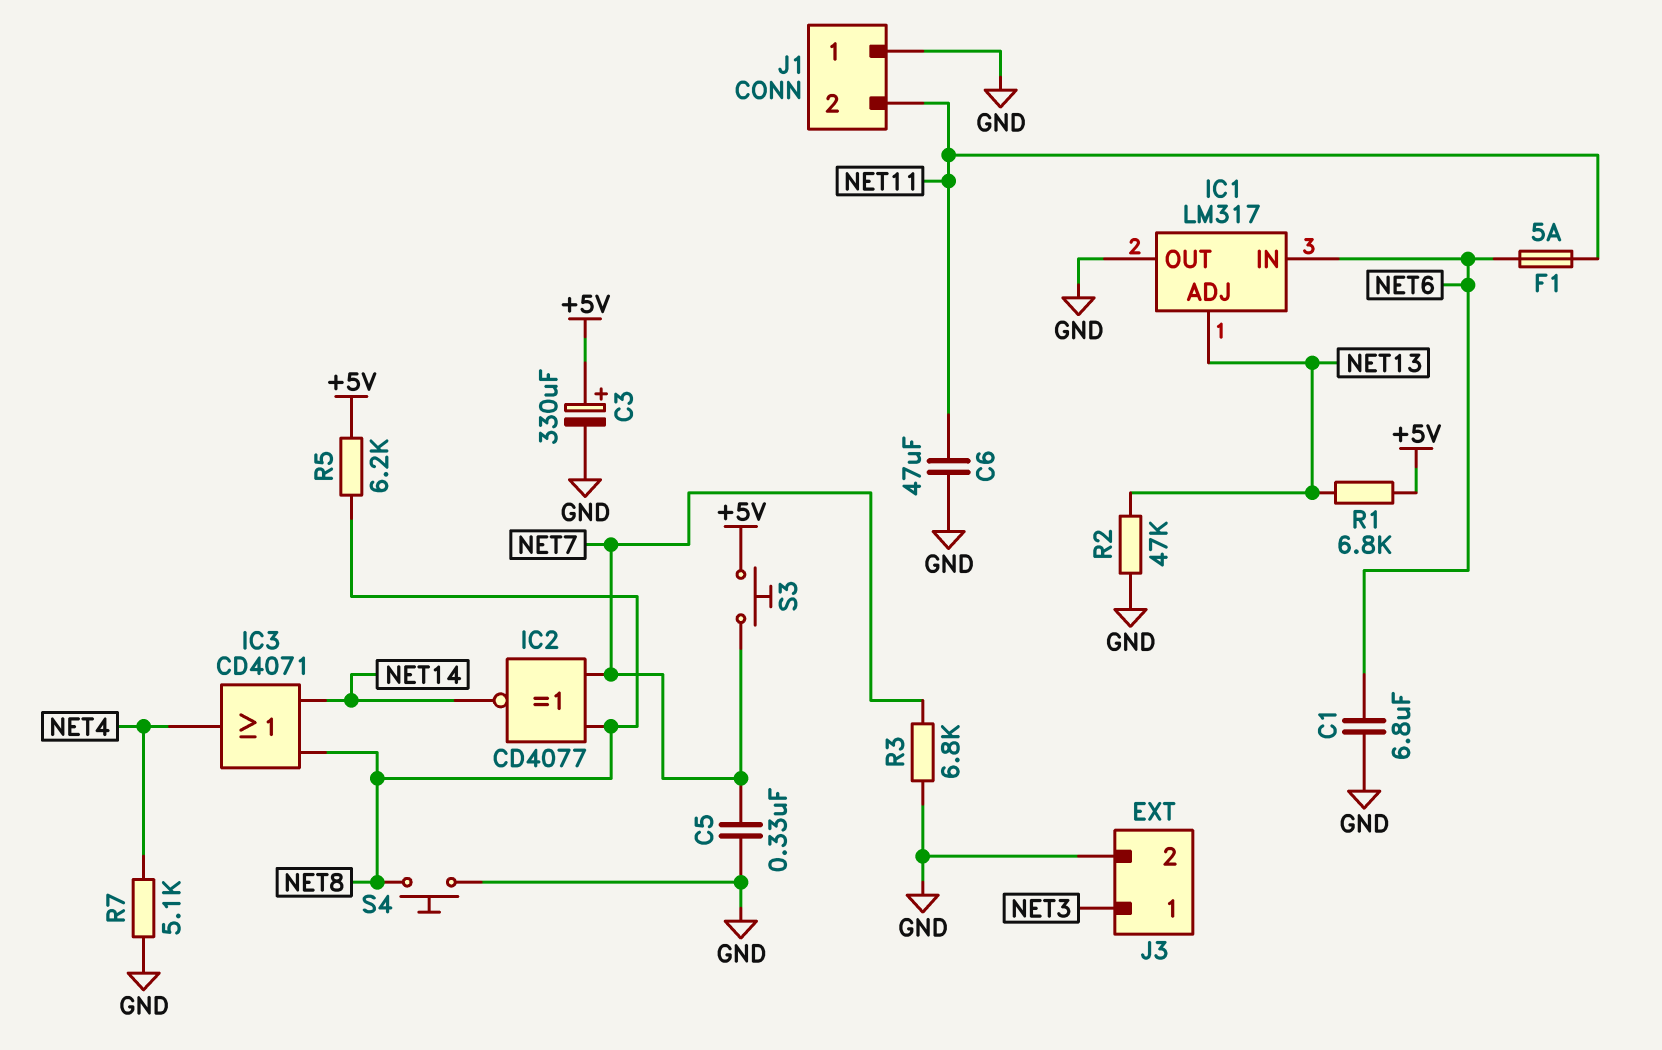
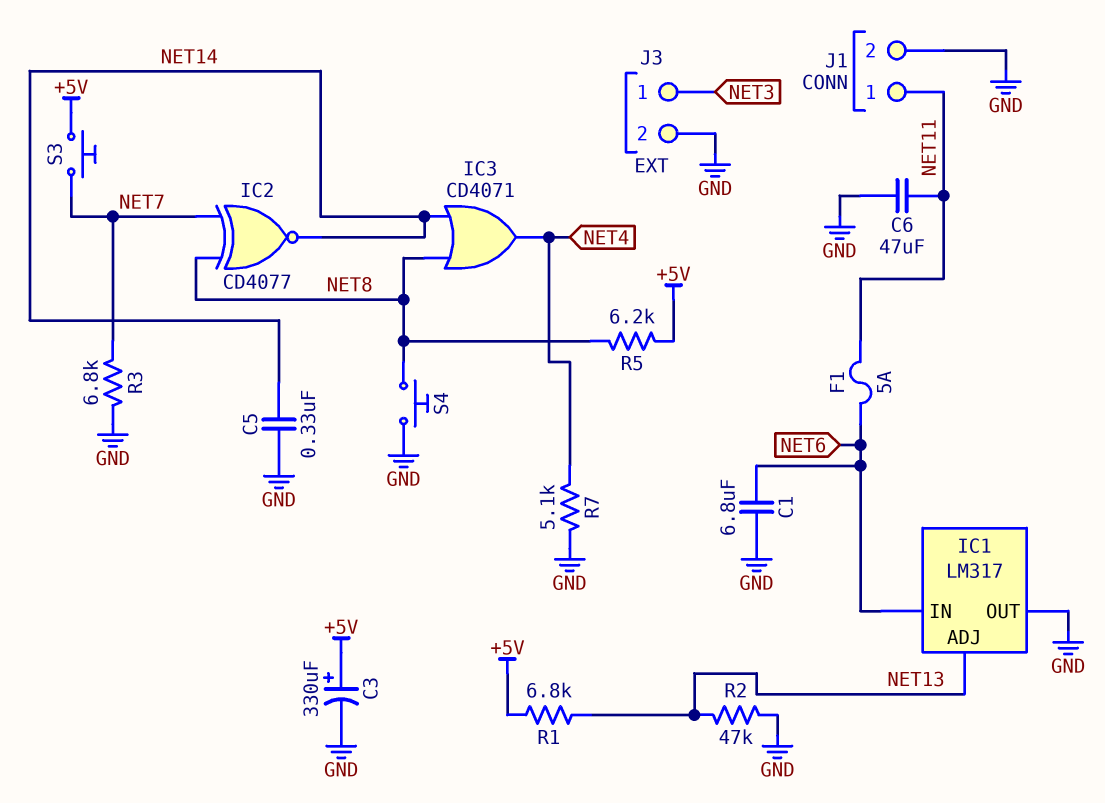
C5: 330nF (GND, NET7) -> 330nF (GND, NET14)
J1 pin 1: GND -> NET11
J1 pin 2: NET11 -> GND

